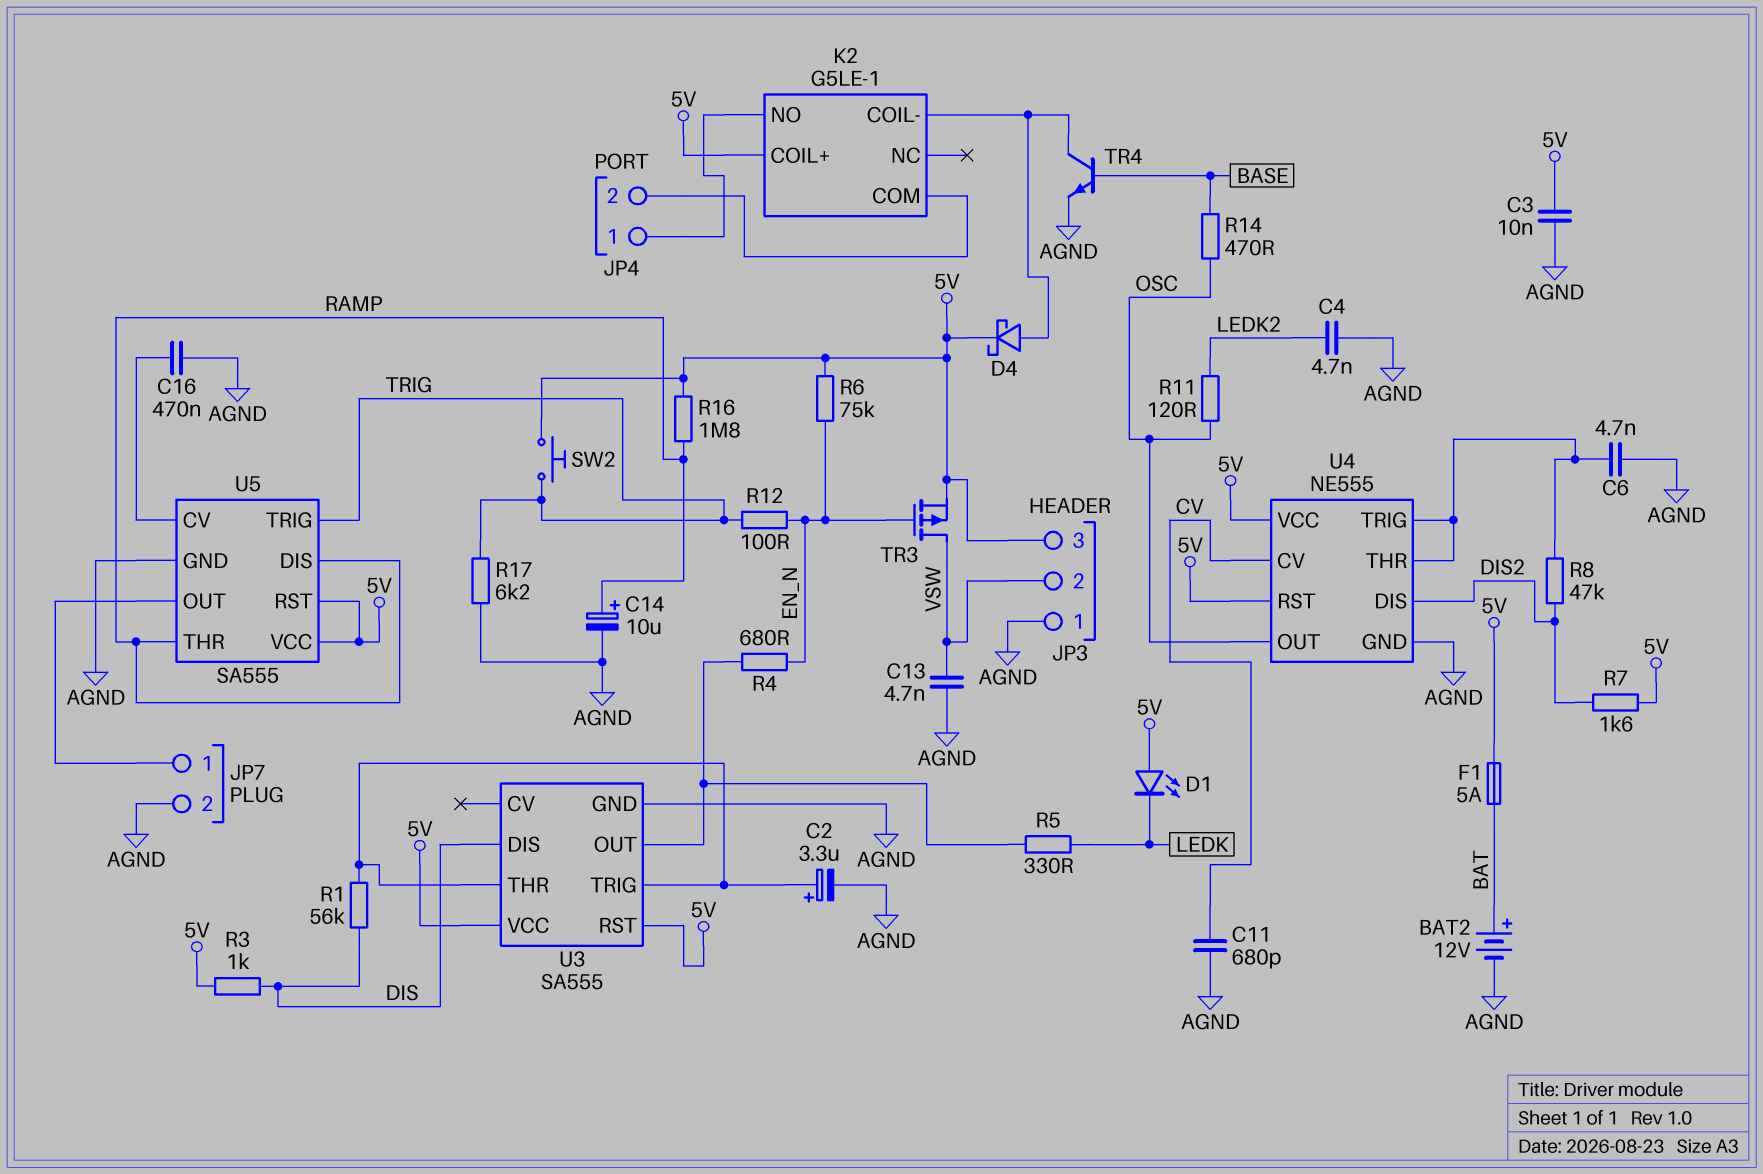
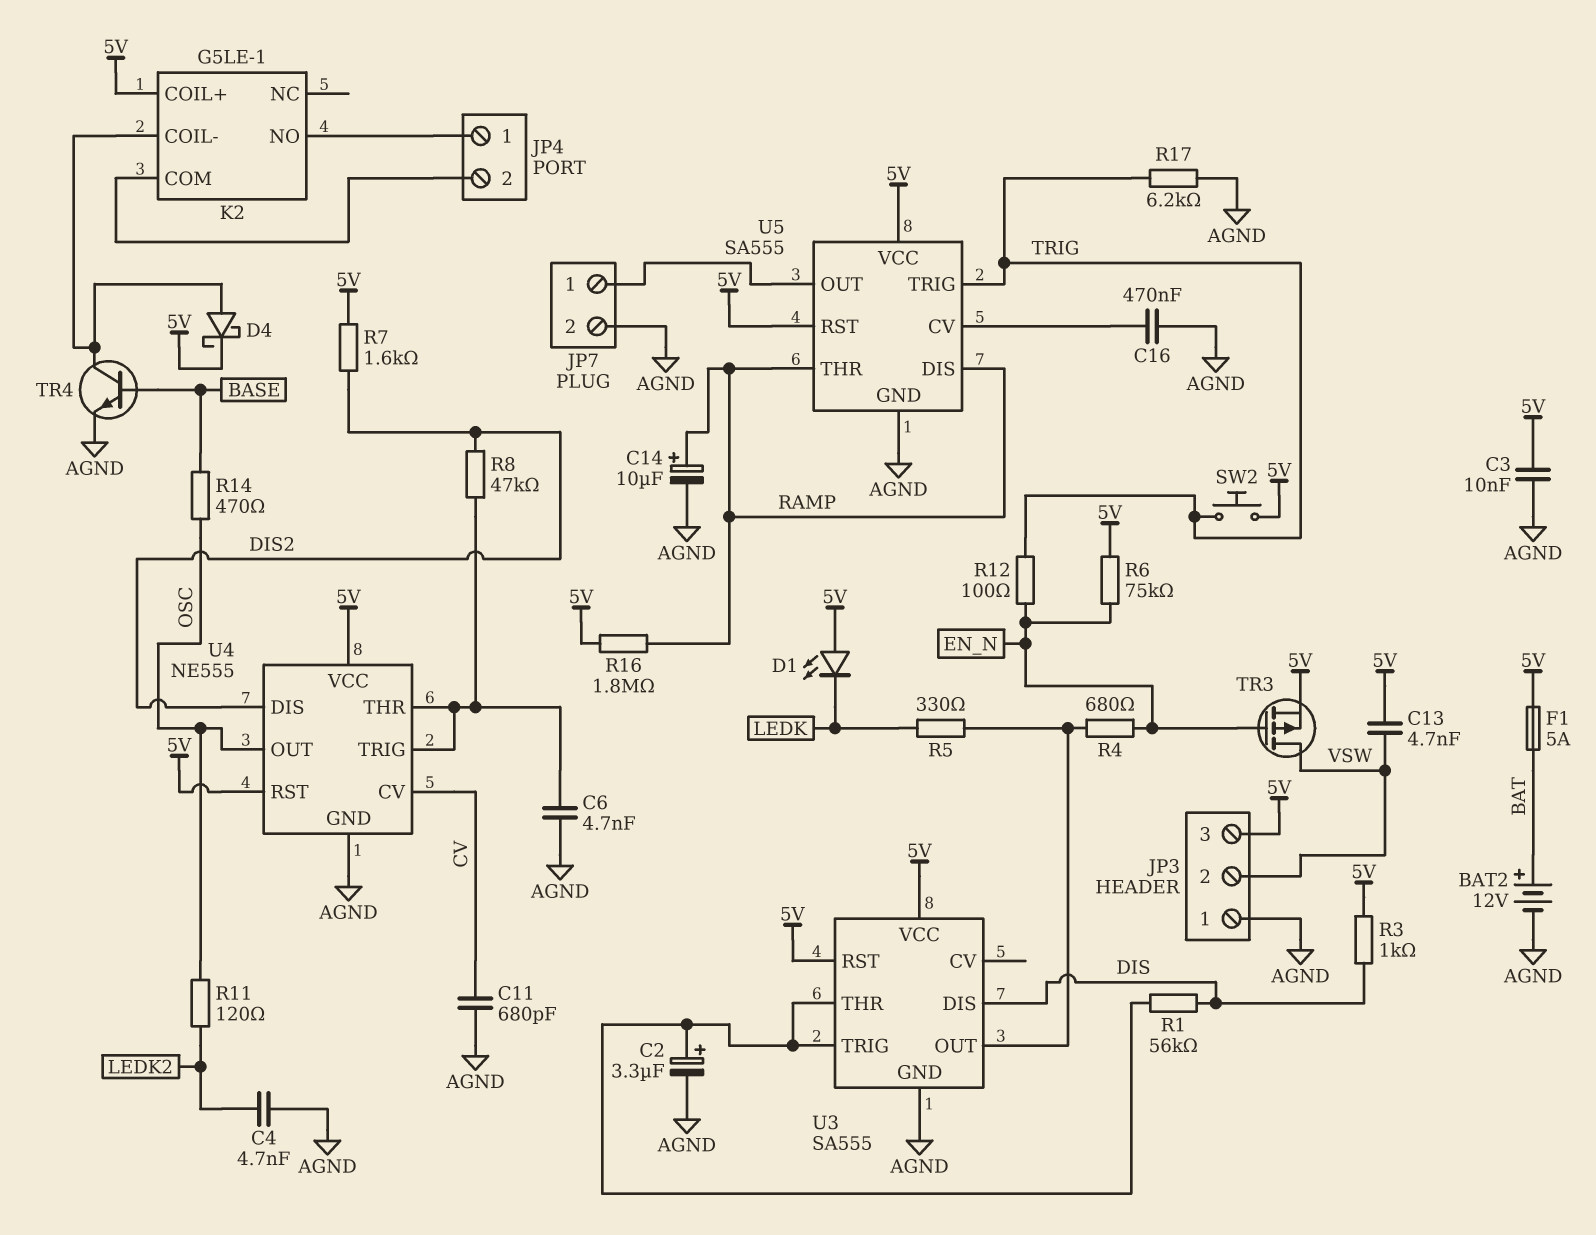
C13: 4.7nF (AGND, VSW) -> 4.7nF (5V, VSW)

